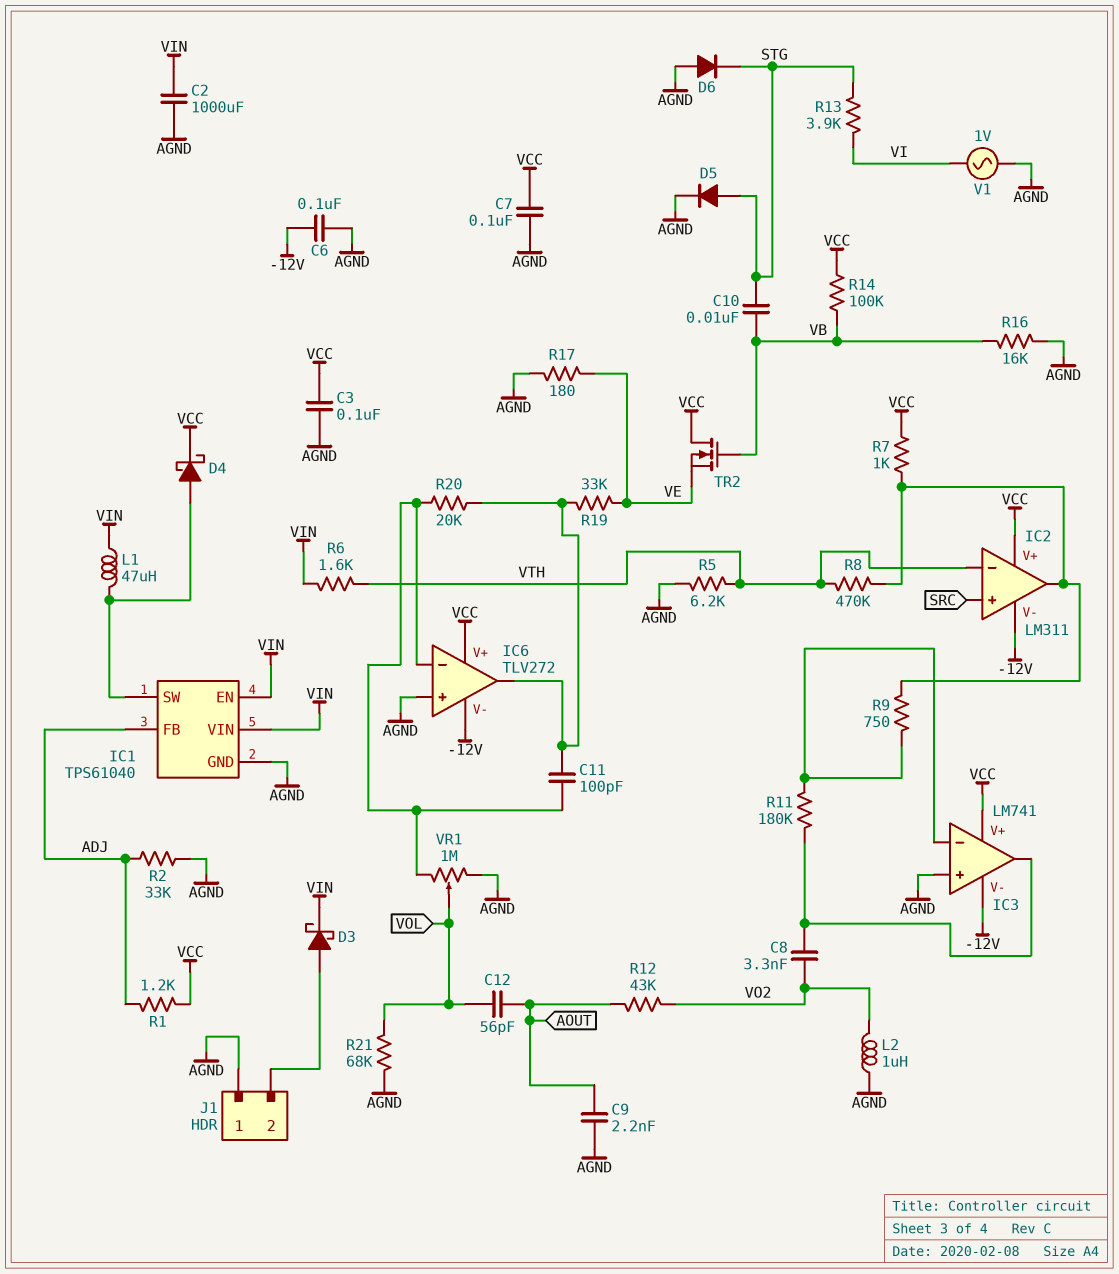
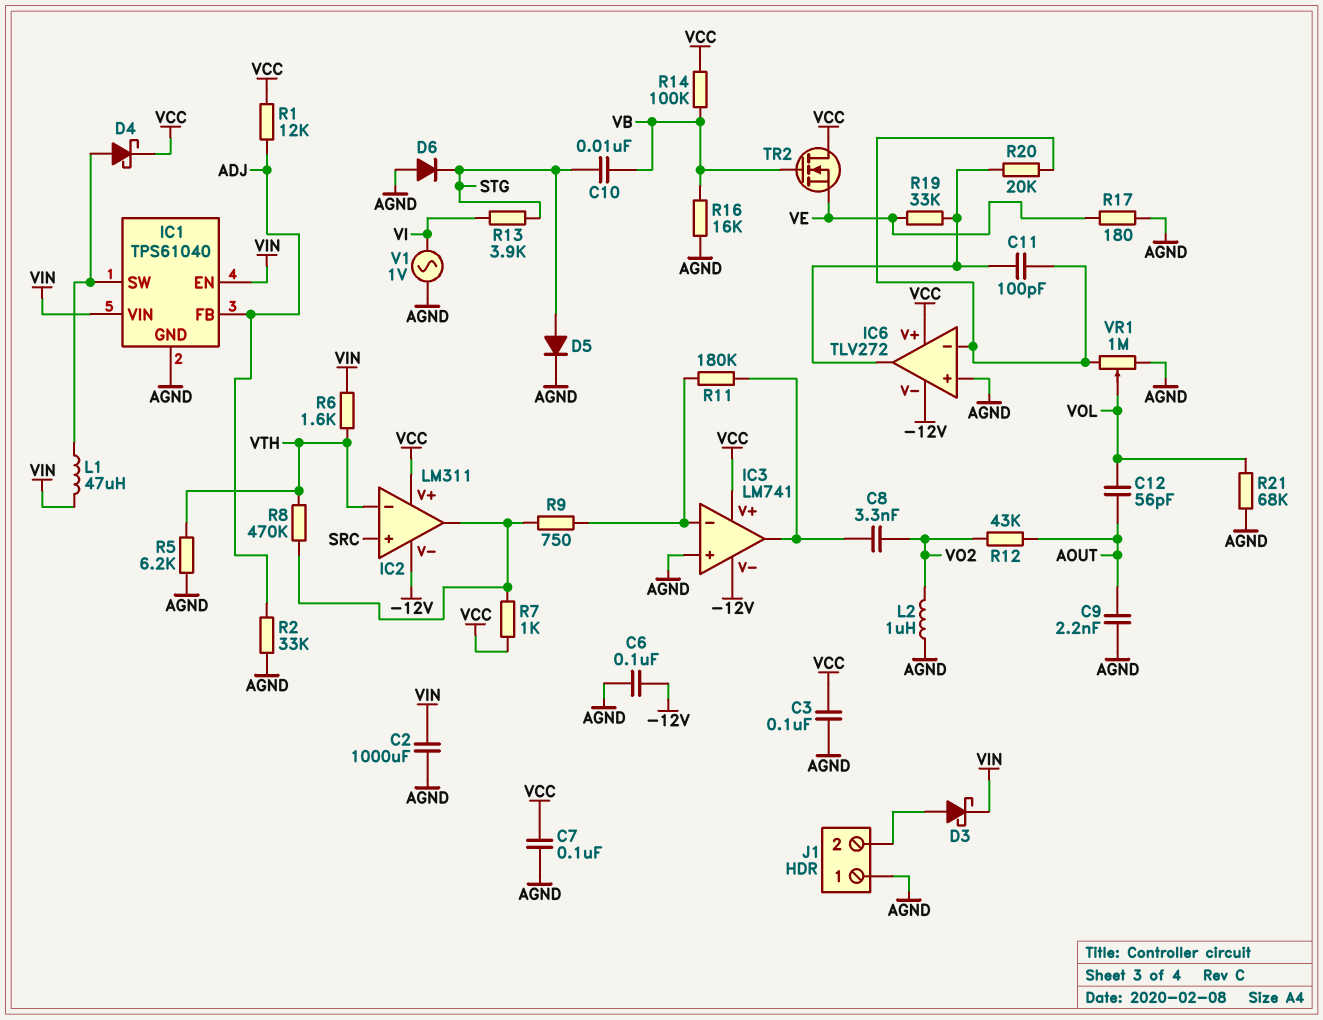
R1: 1.2k (ADJ, VCC) -> 12k (ADJ, VCC)

